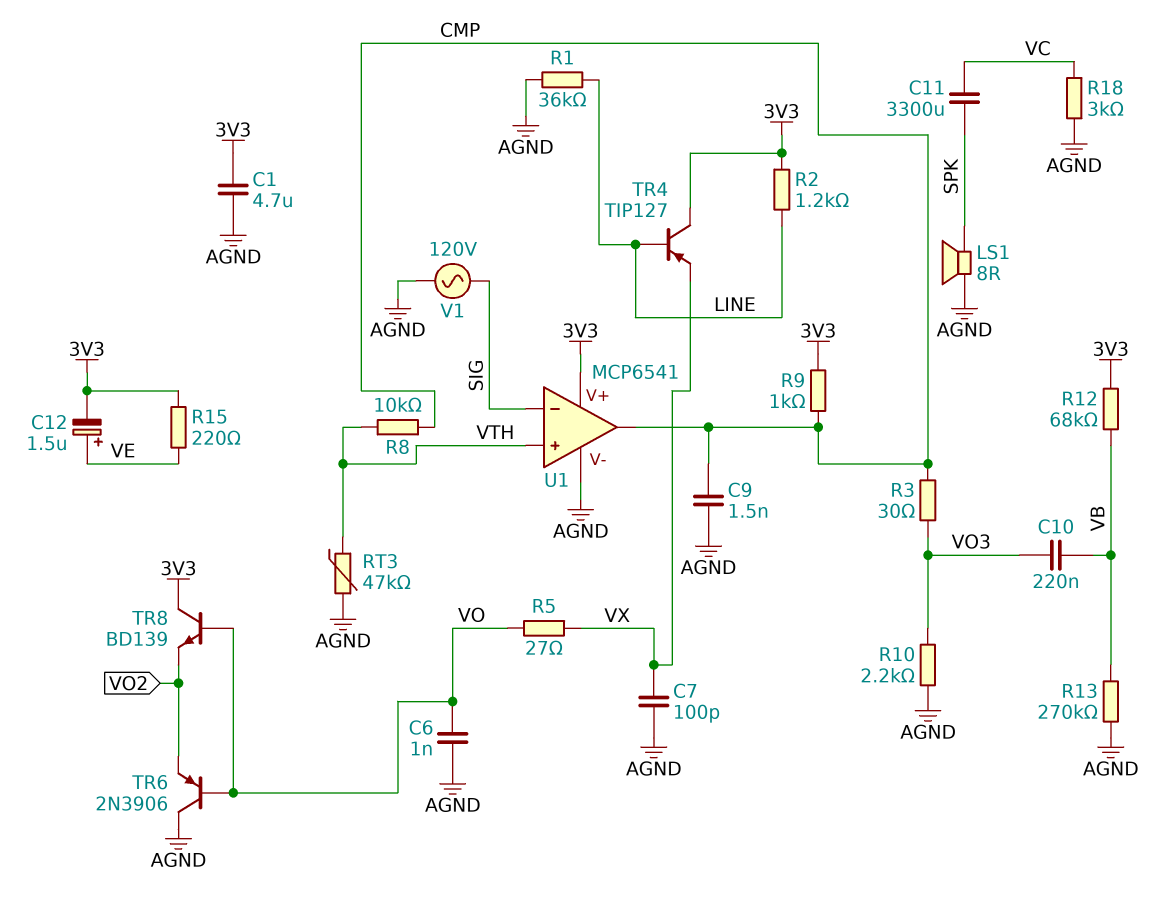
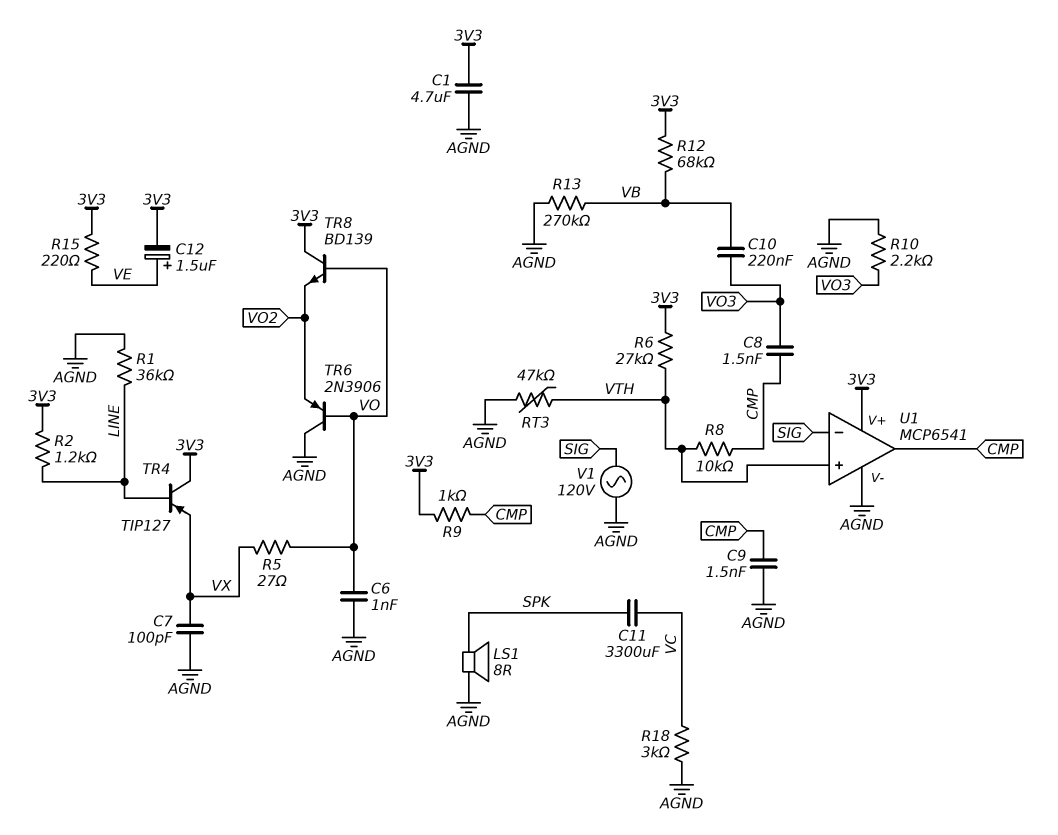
C8: none -> 1.5nF (CMP, VO3)
R3: 30 (CMP, VO3) -> none
R6: none -> 27k (3V3, VTH)

